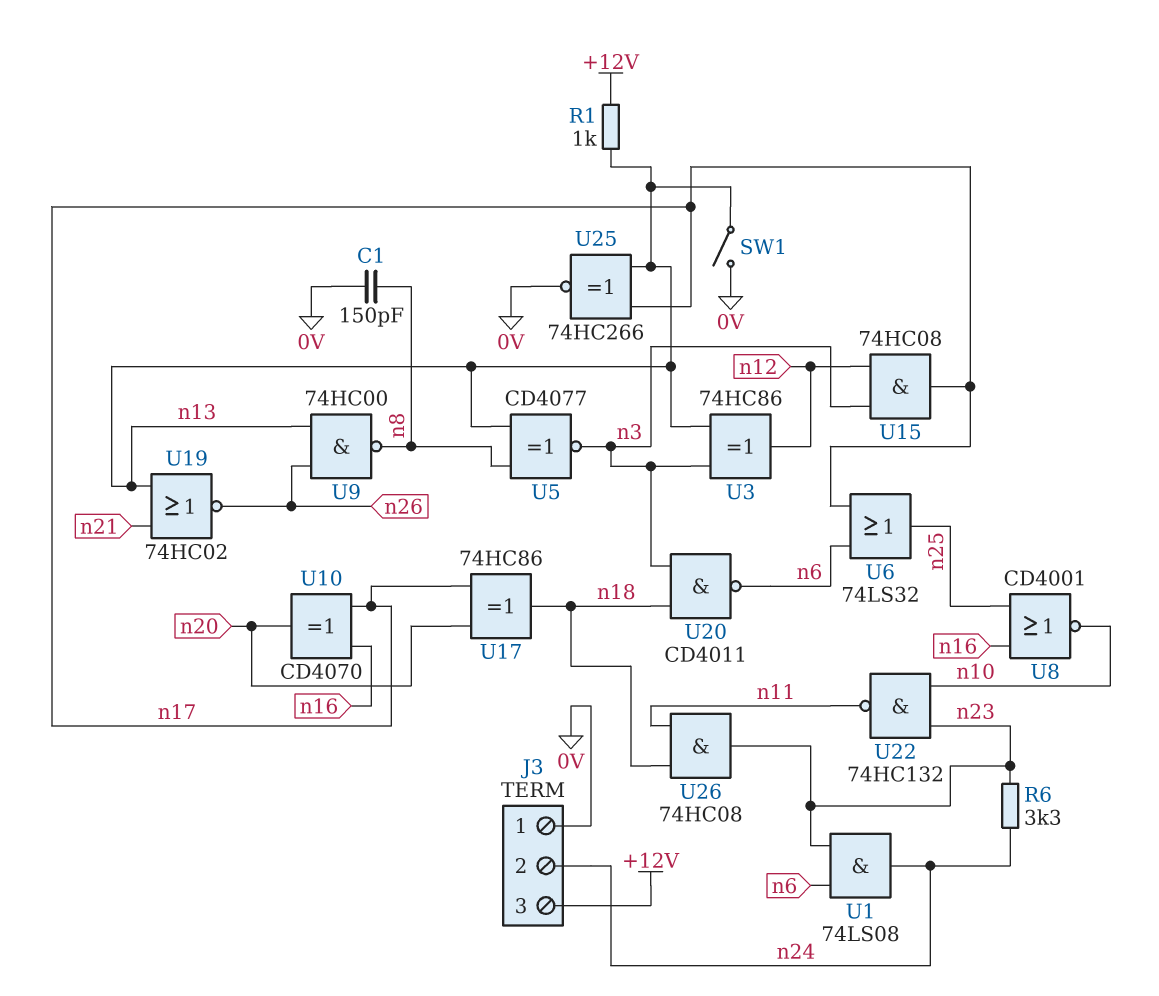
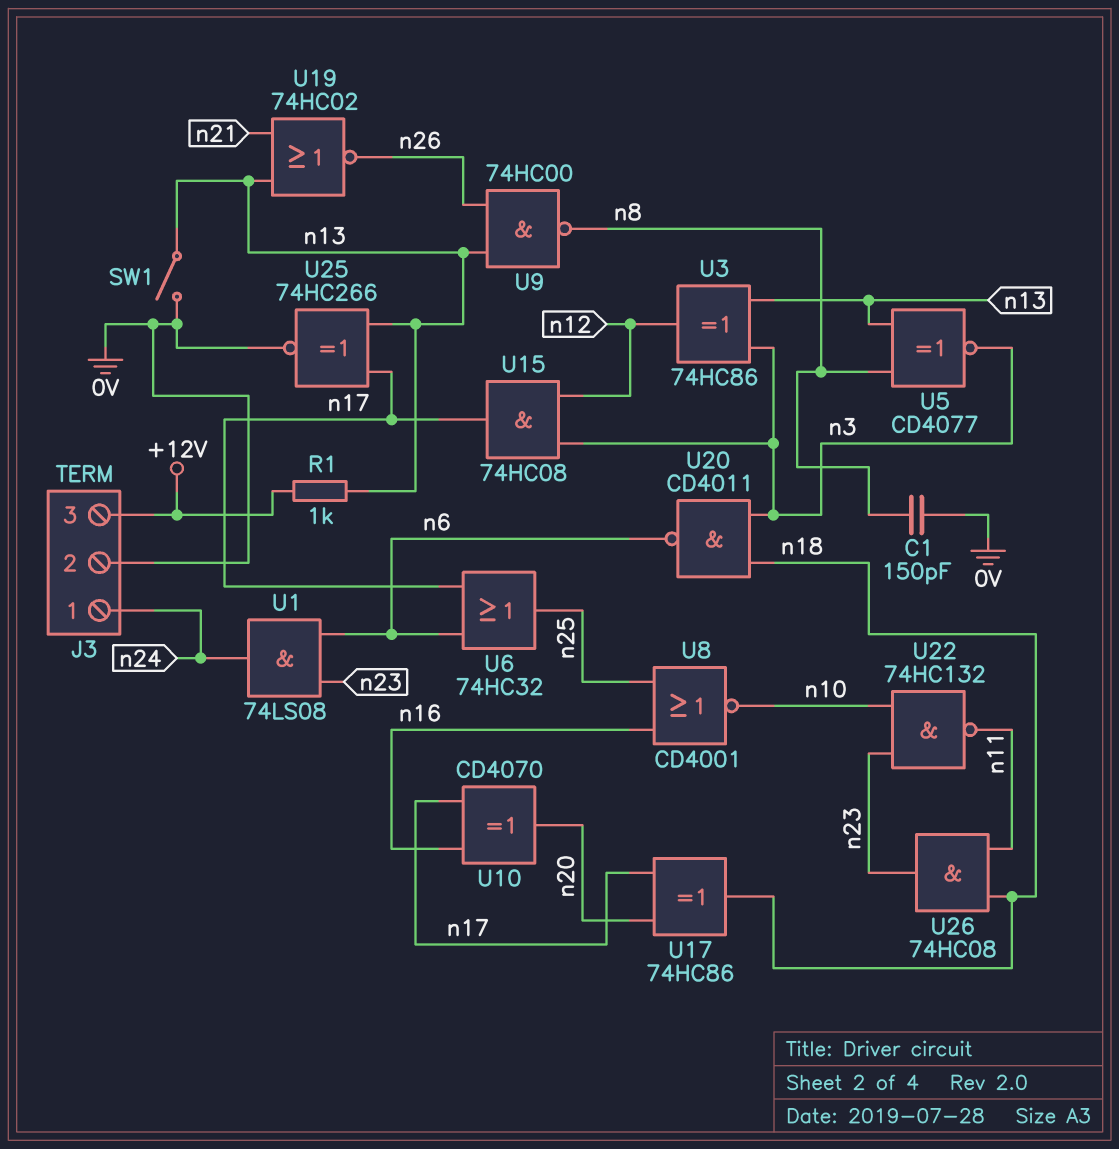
J3 pin 1: 0V -> n24
J3 pin 2: n24 -> 0V
R6: 3.3k (n23, n24) -> none
U6: OR 74LS32 (in n6, in n17, out n25) -> OR 74HC32 (in n6, in n17, out n25)

